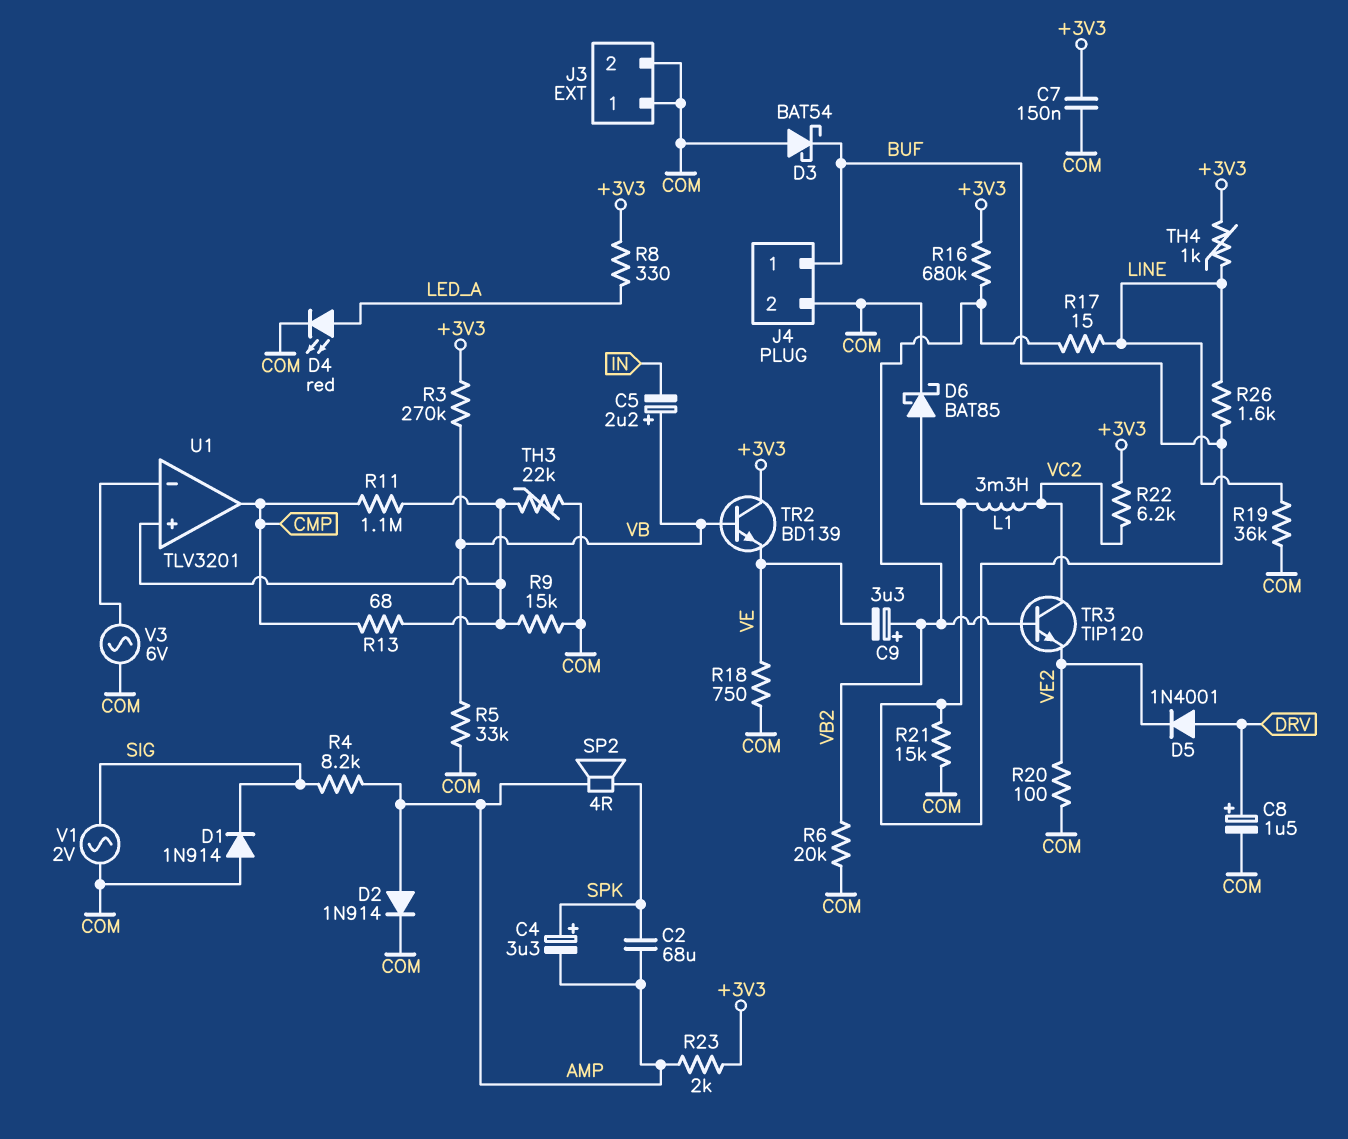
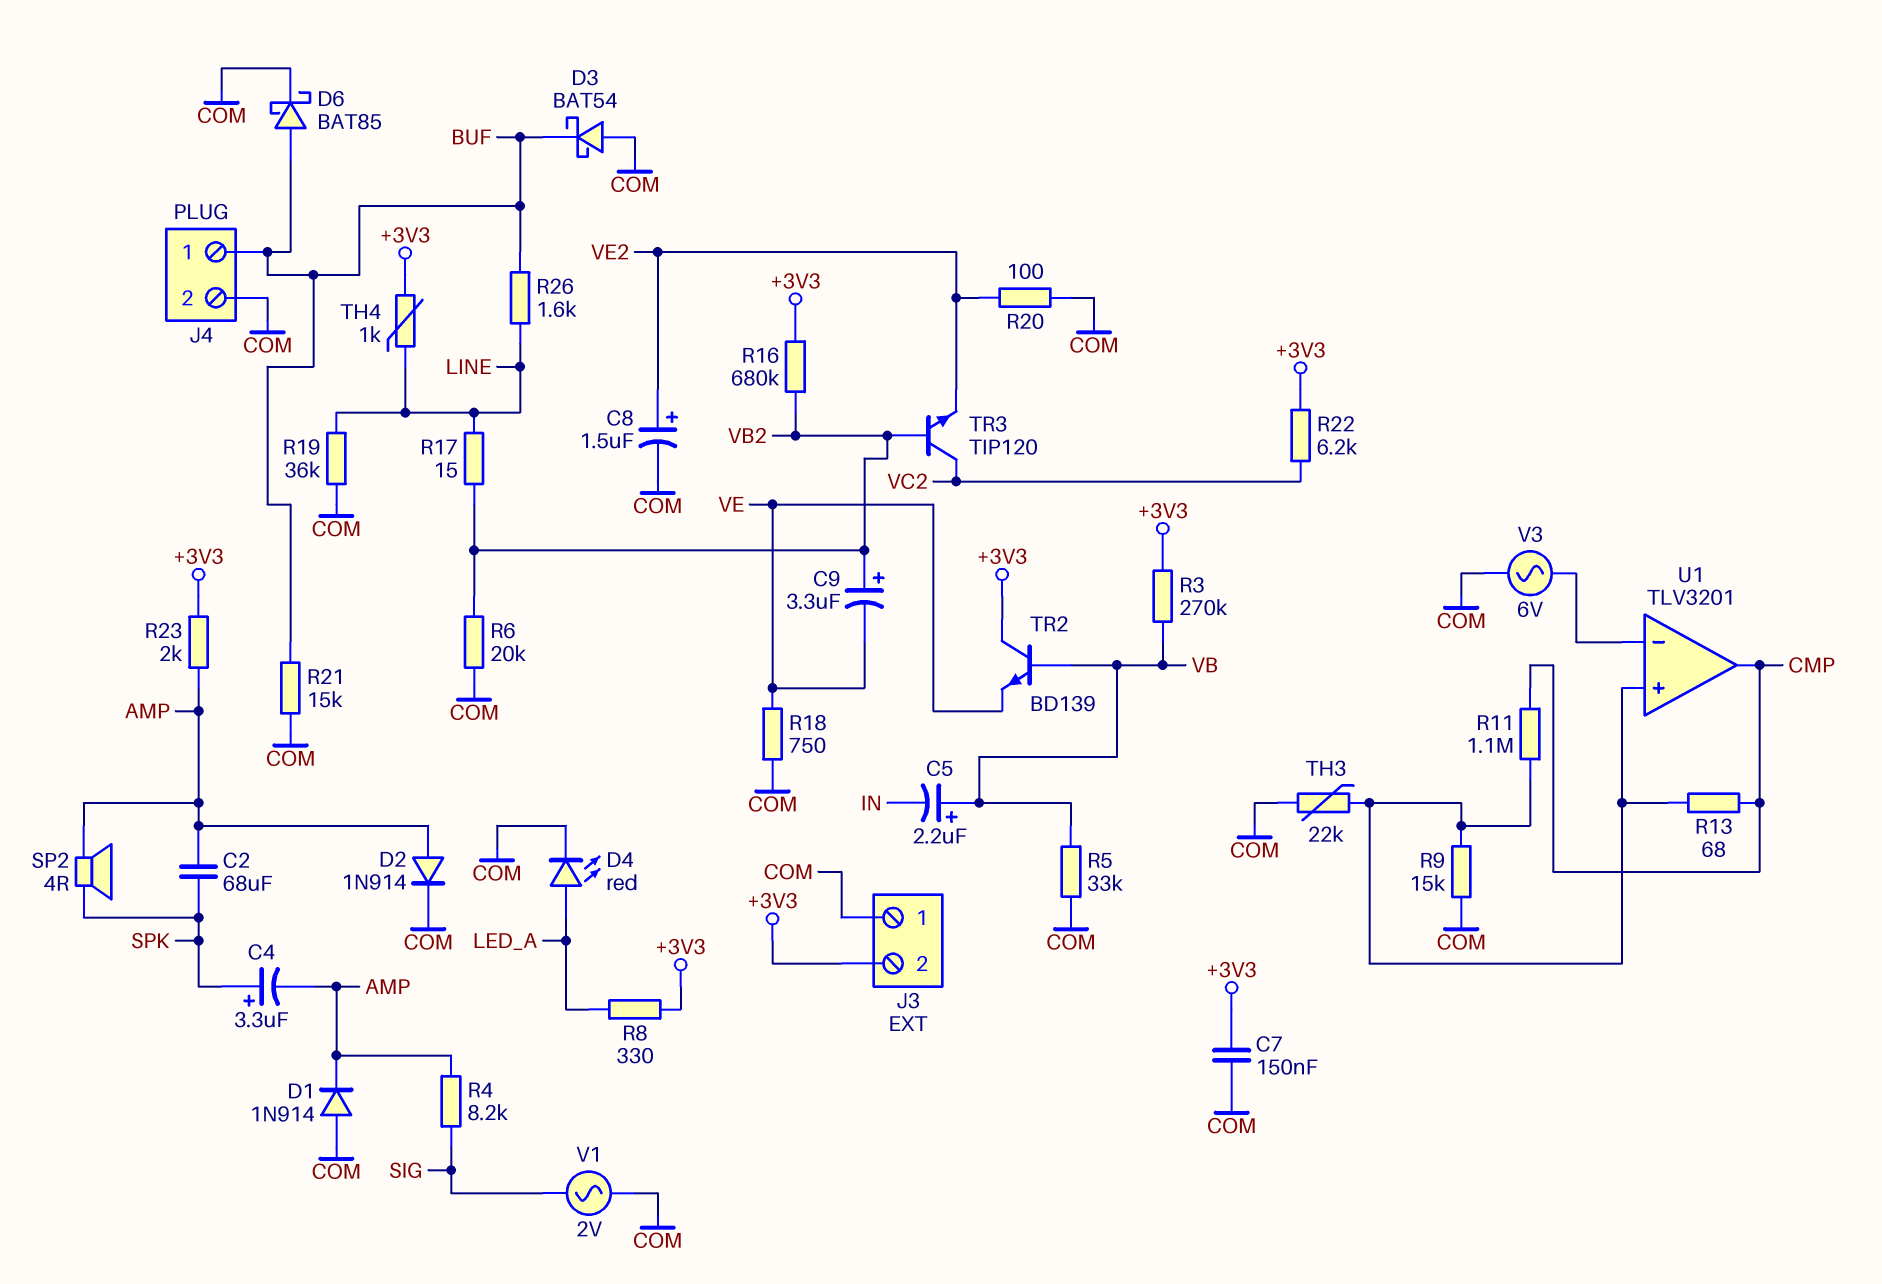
C8: 1.5uF (plus DRV, minus COM) -> 1.5uF (plus VE2, minus COM)
D1: diode 1N914 (A COM, K SIG) -> diode 1N914 (A COM, K AMP)
D5: diode 1N4001 (A DRV, K VE2) -> none
J3 pin 2: COM -> +3V3
L1: 3.3mH (BUF, VC2) -> none

